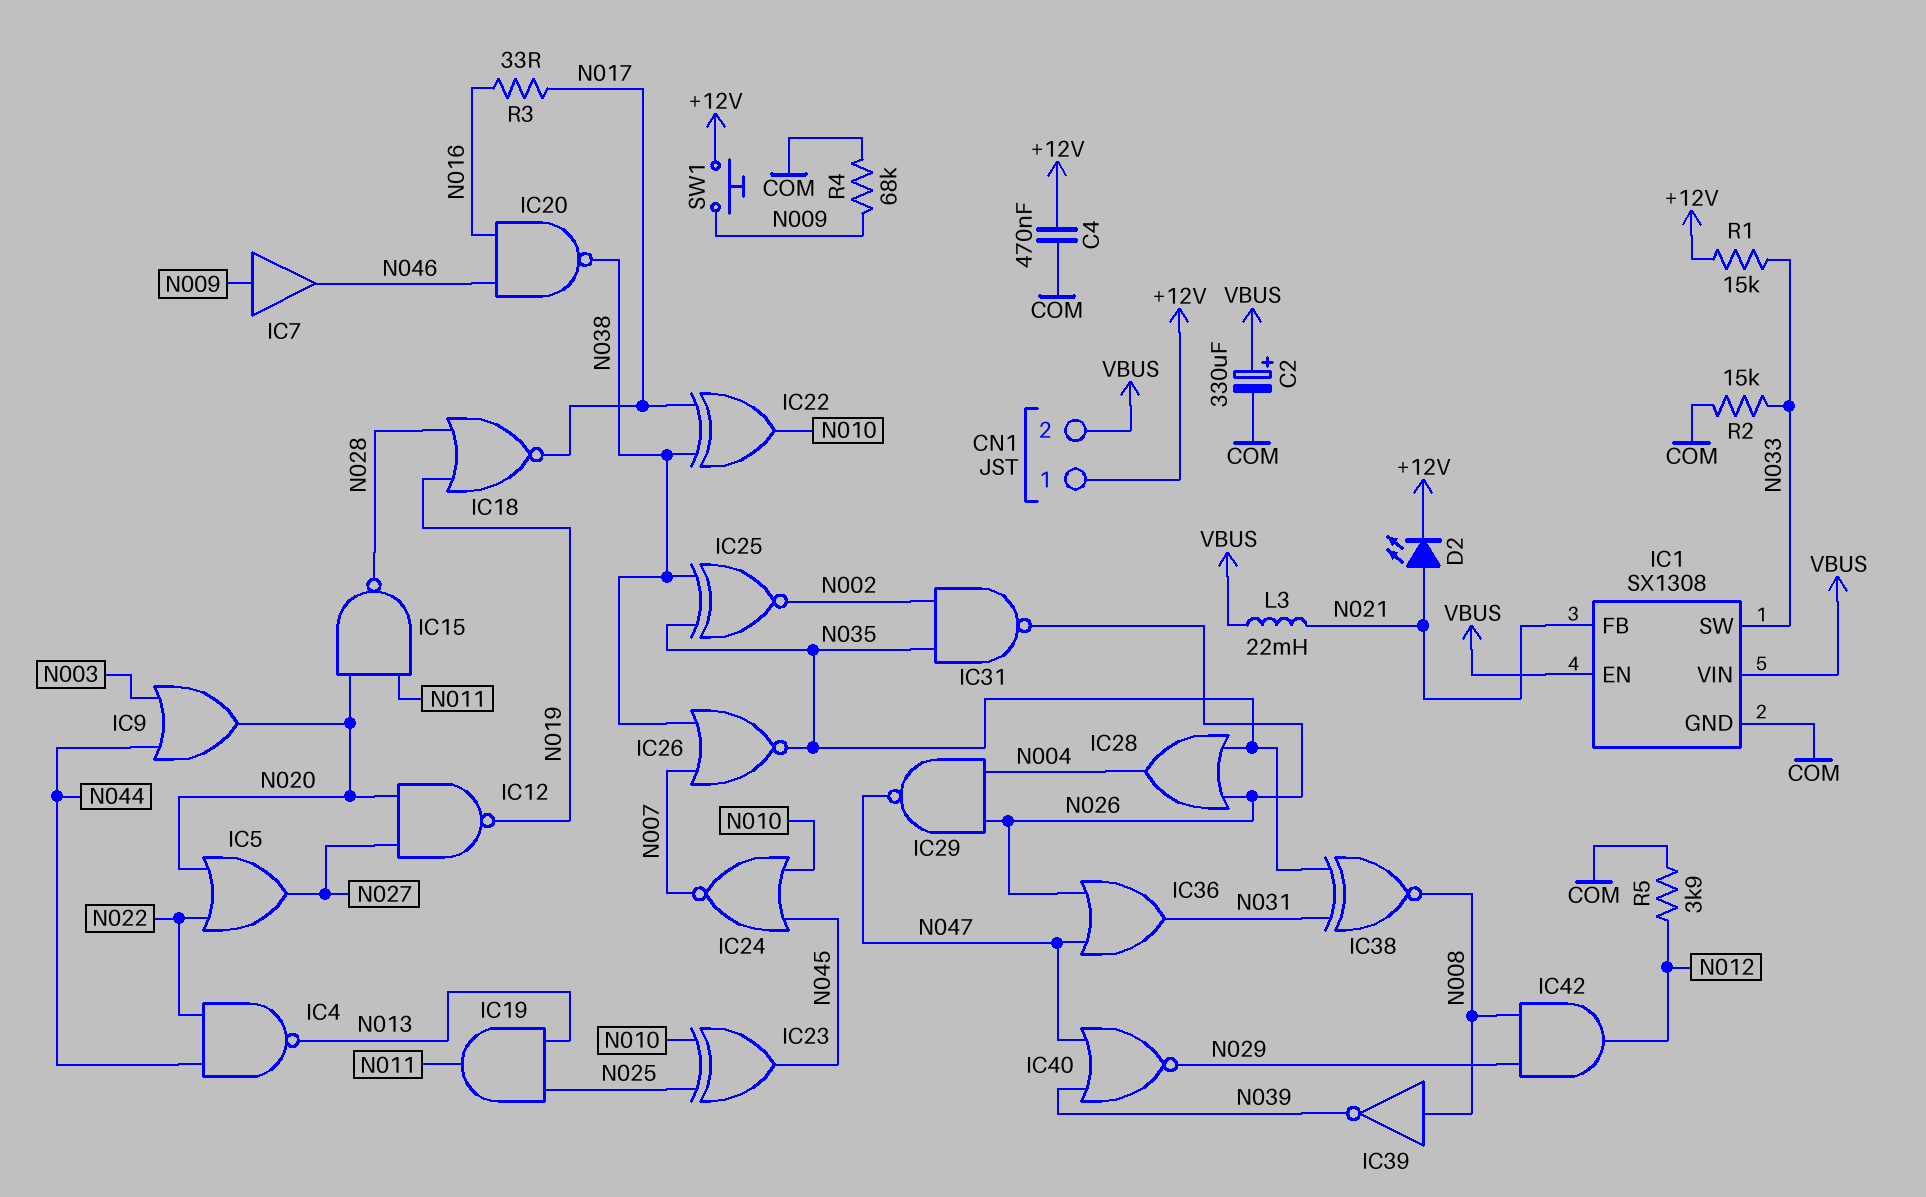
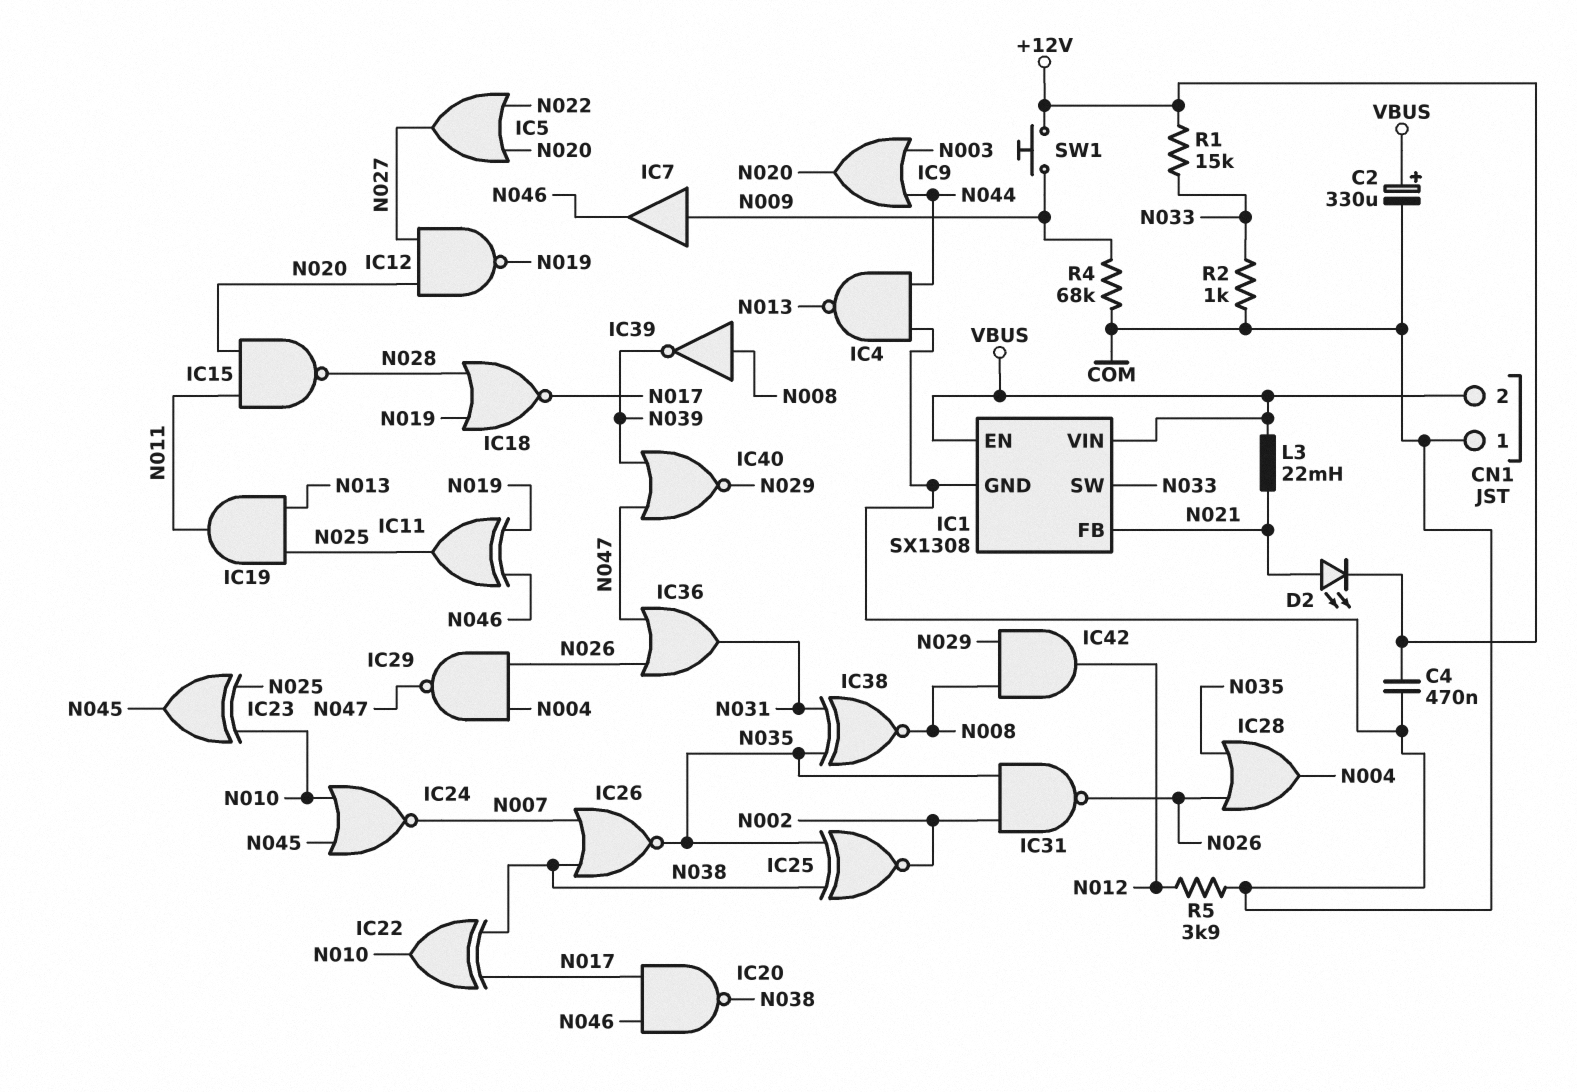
CN1 pin 1: +12V -> COM
IC4: NAND (in N022, in N044, out N013) -> NAND (in COM, in N044, out N013)
IC11: none -> XOR (in N019, in N046, out N025)
IC20: NAND (in N016, in N046, out N038) -> NAND (in N017, in N046, out N038)
R2: 15k (COM, N033) -> 1k (COM, N033)
R3: 33 (N016, N017) -> none

